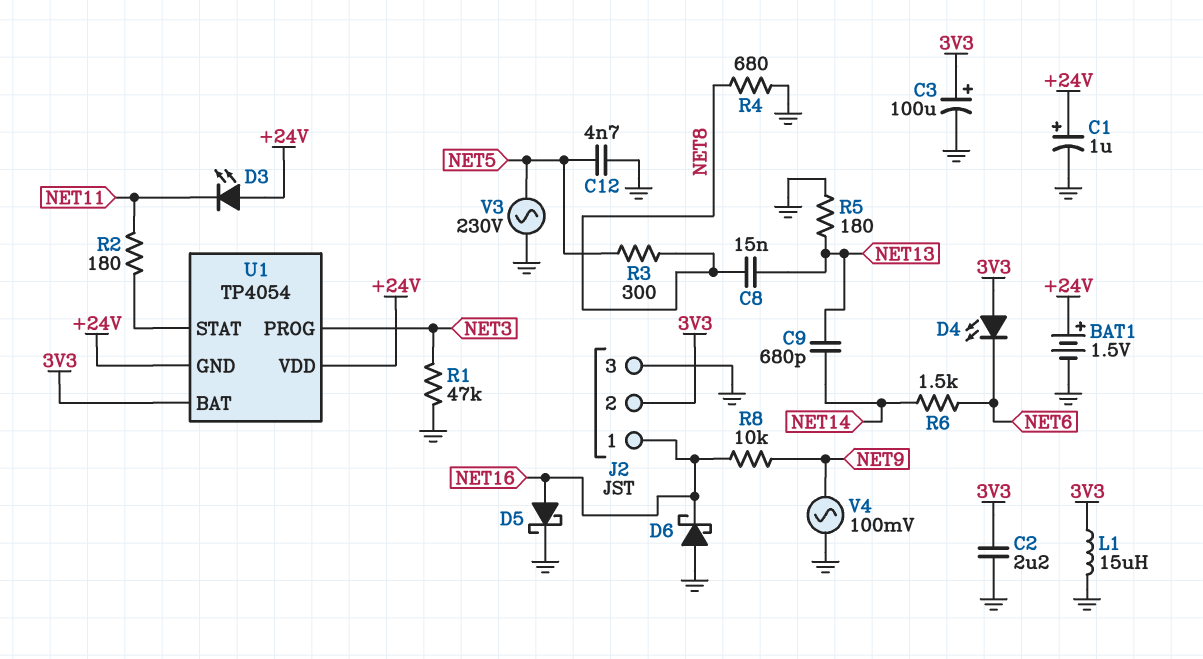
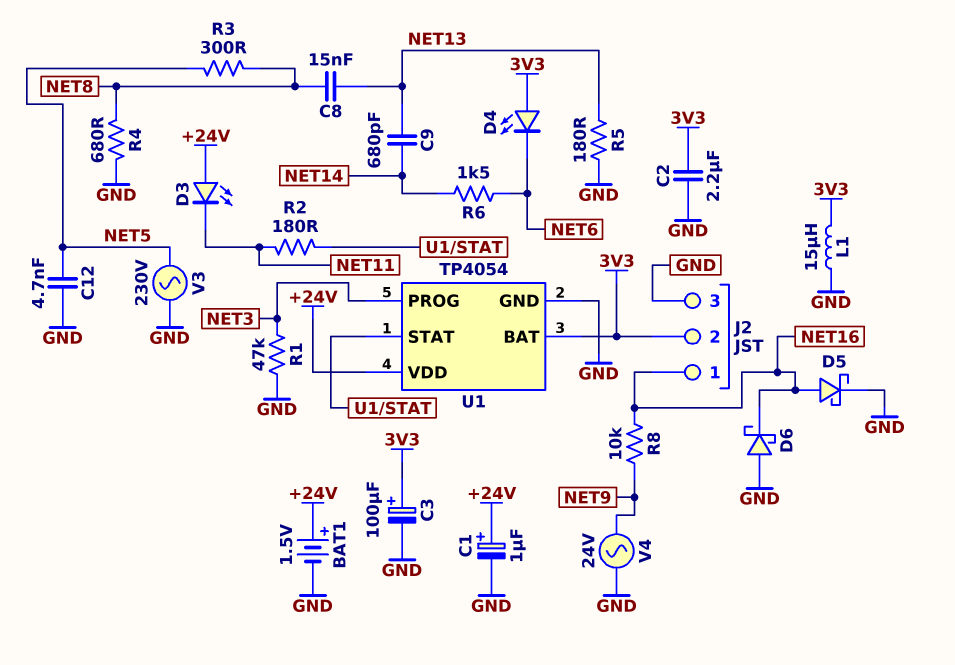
U1 pin GND: +24V -> GND
V4: AC 100mV (GND, NET9) -> AC 24V (GND, NET9)

